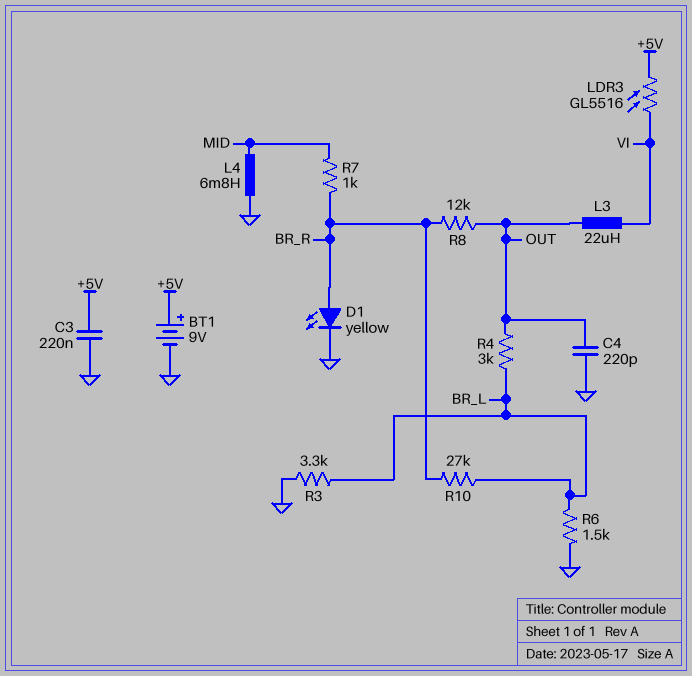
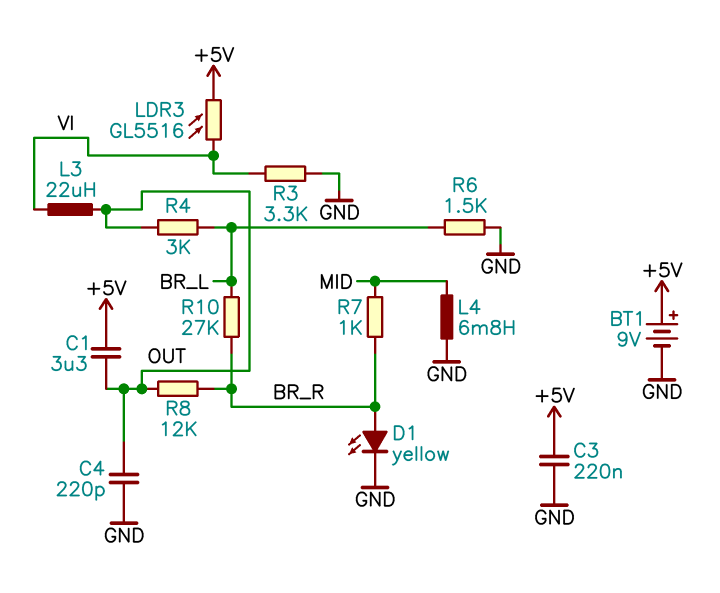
C1: none -> 3.3uF (+5V, OUT)
R3: 3.3k (BR_L, GND) -> 3.3k (GND, VI)

